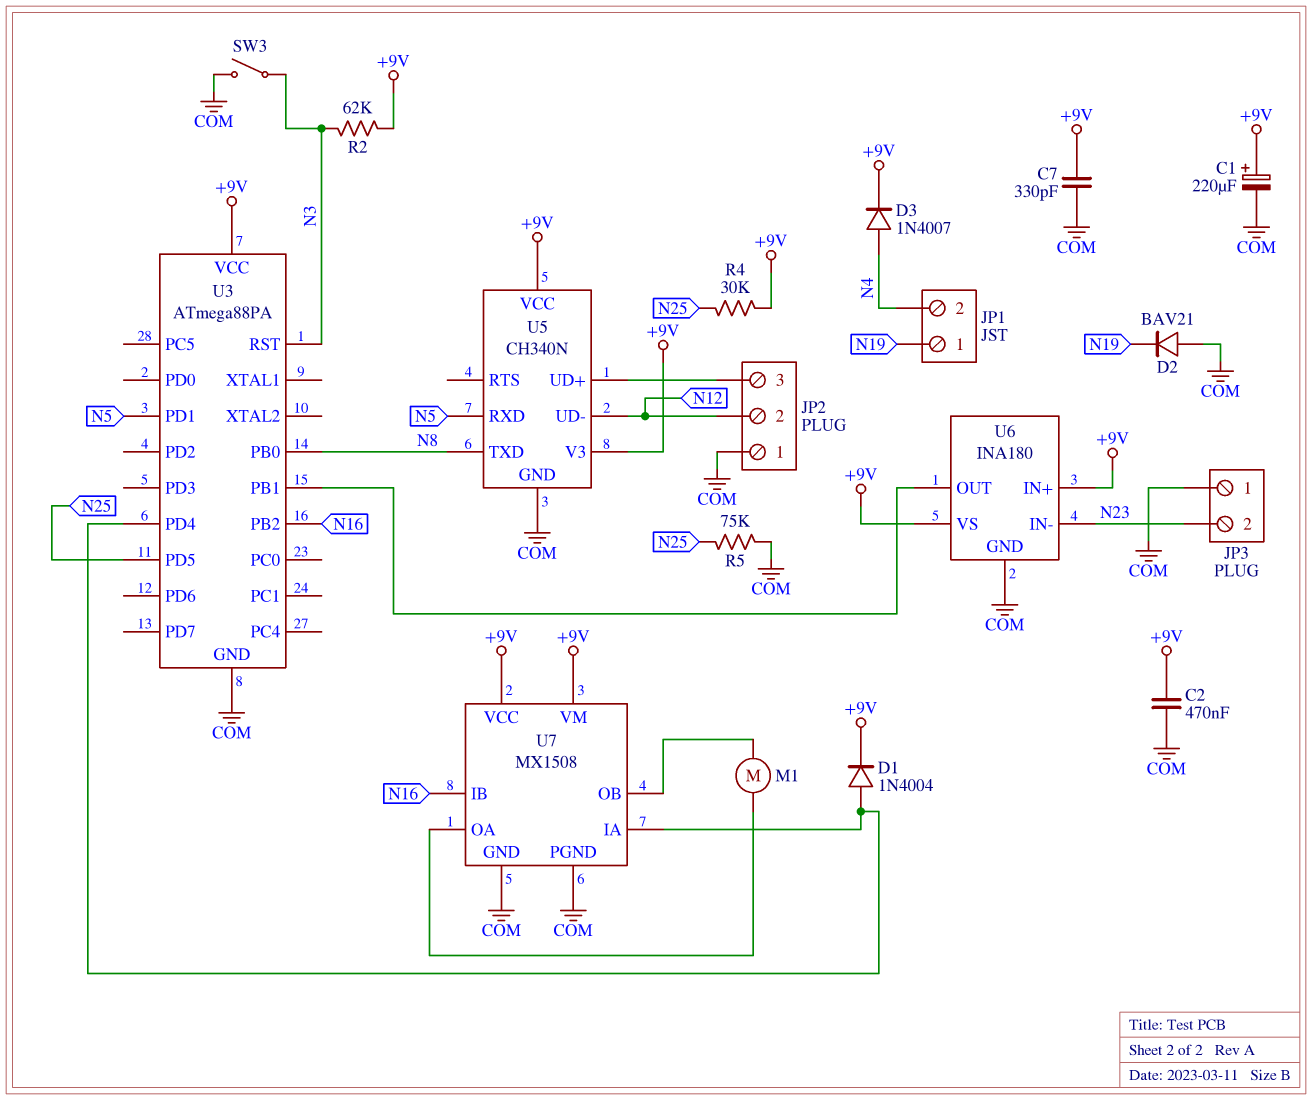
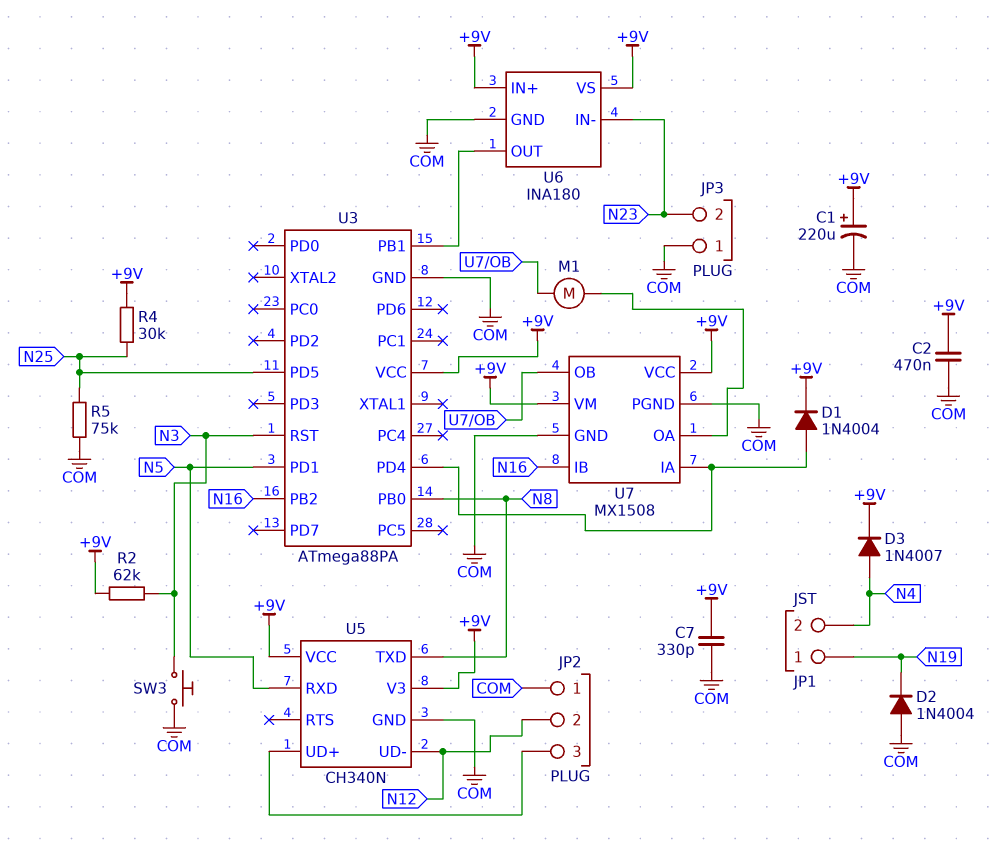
D2: diode BAV21 (A COM, K N19) -> diode 1N4004 (A COM, K N19)
SW3: switch (COM, N3) -> button (COM, N3)

